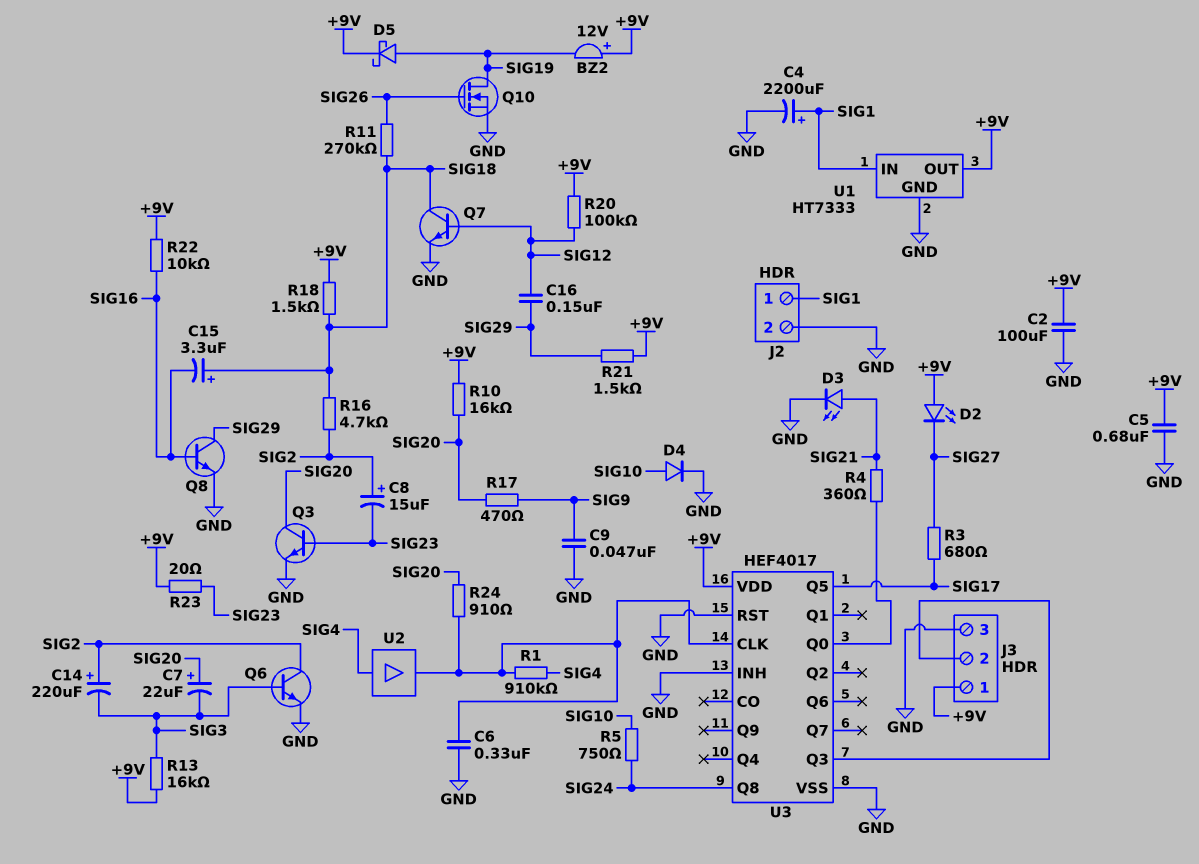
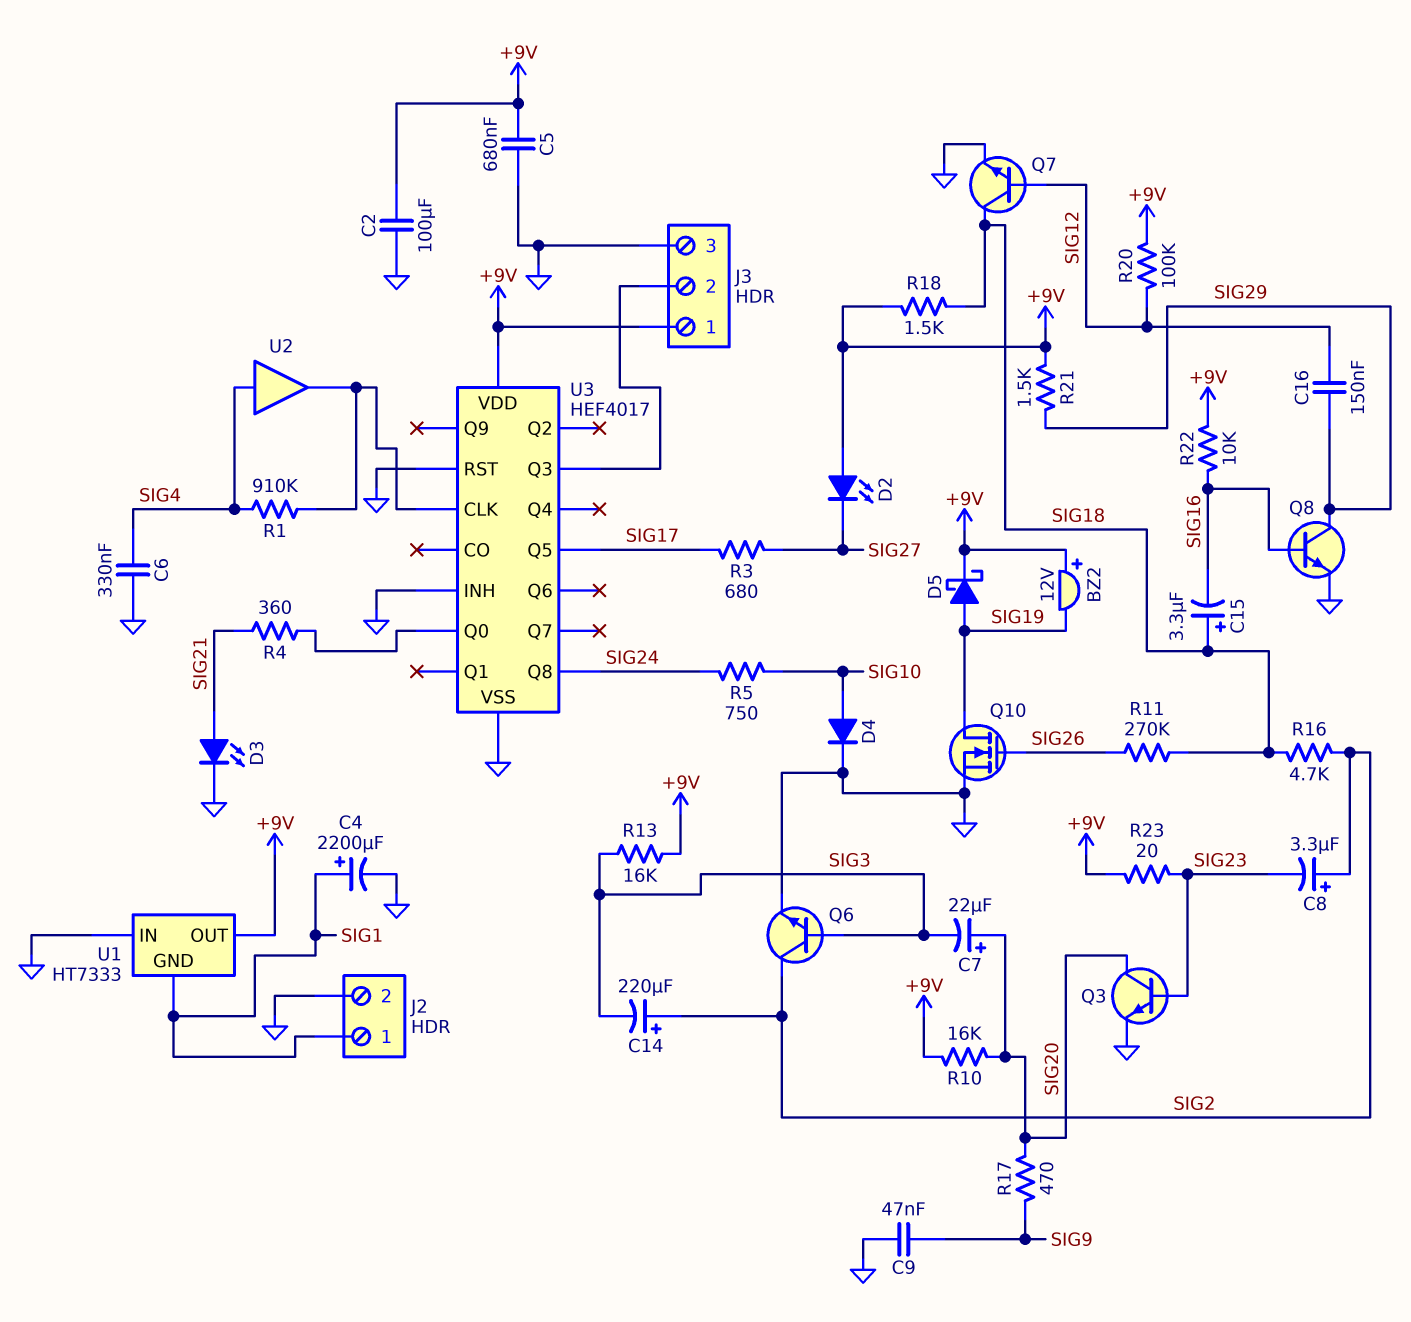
C6: 330nF (GND, U3/CLK) -> 330nF (GND, SIG4)
C8: 15uF (plus SIG2, minus SIG23) -> 3.3uF (plus SIG2, minus SIG23)
R24: 910 (SIG20, U3/CLK) -> none
U1 pin GND: GND -> SIG1
U1 pin IN: SIG1 -> GND

